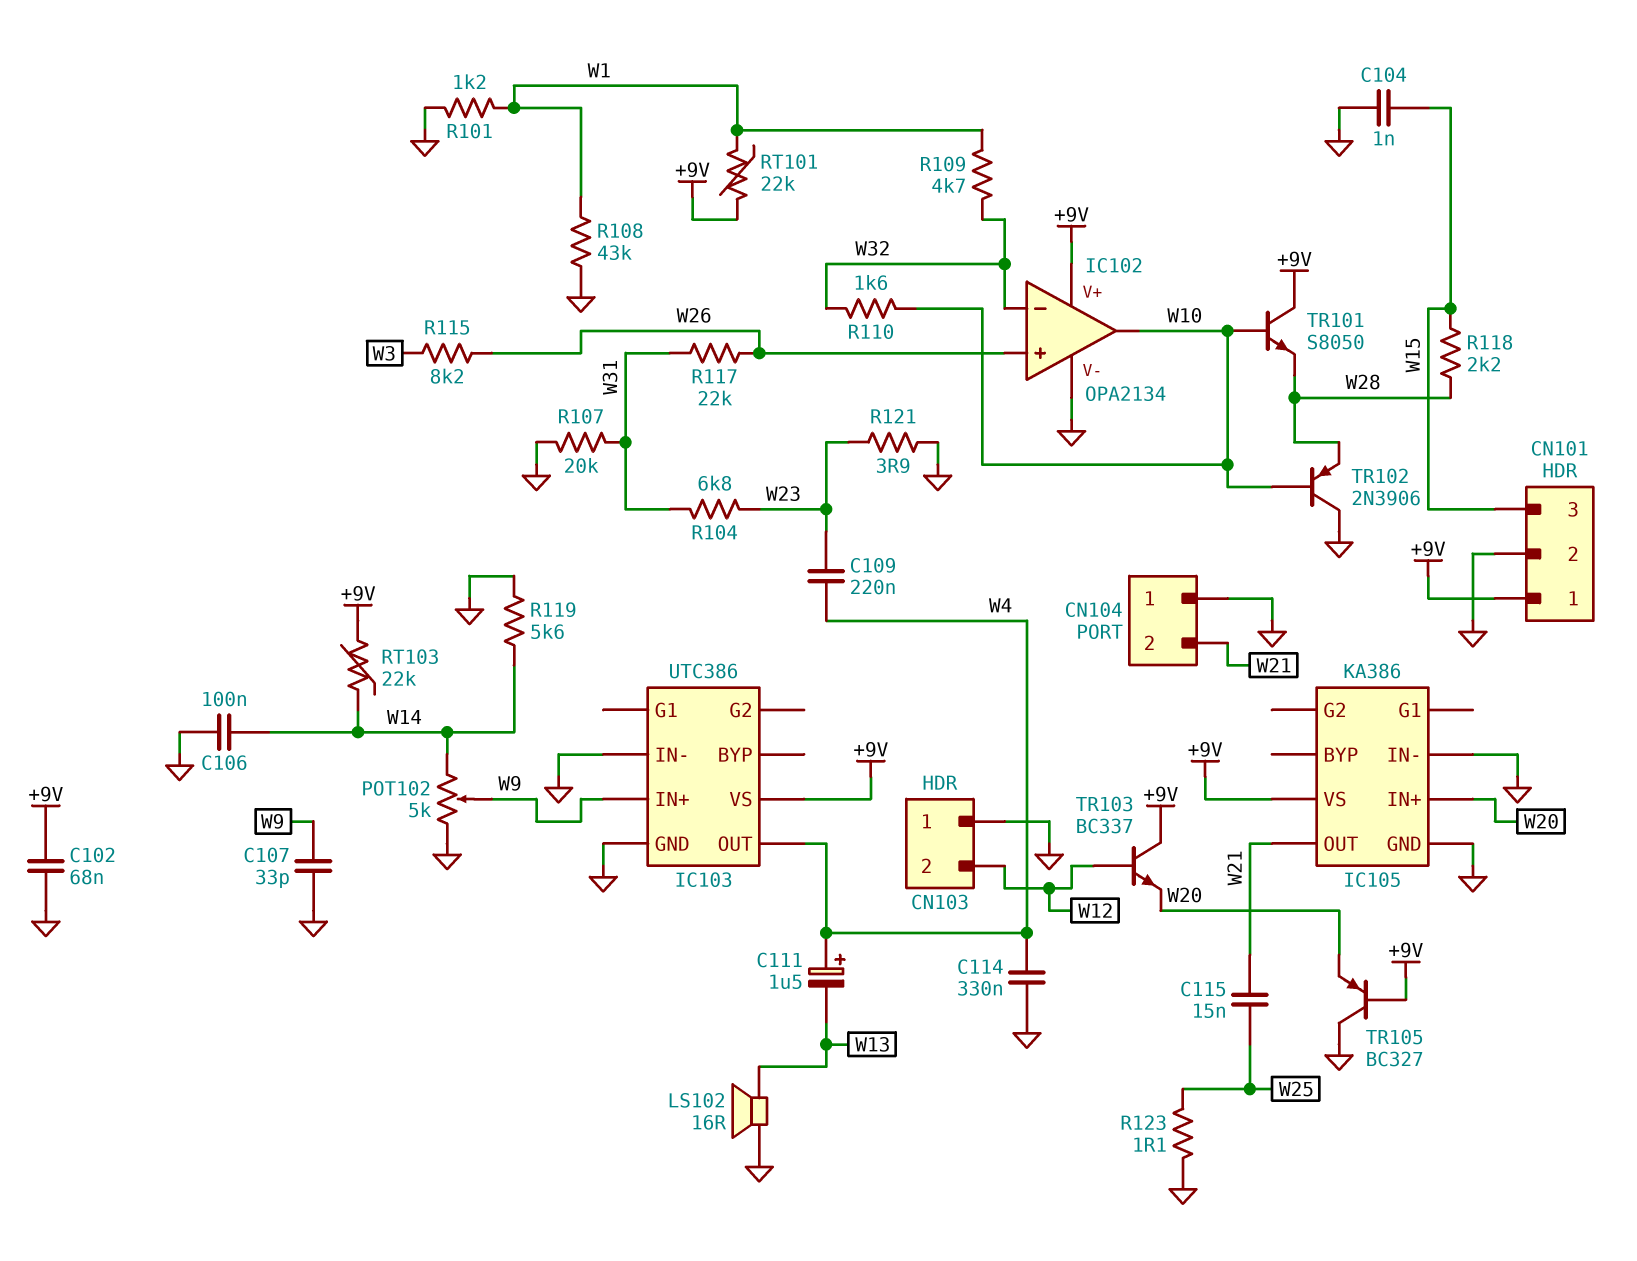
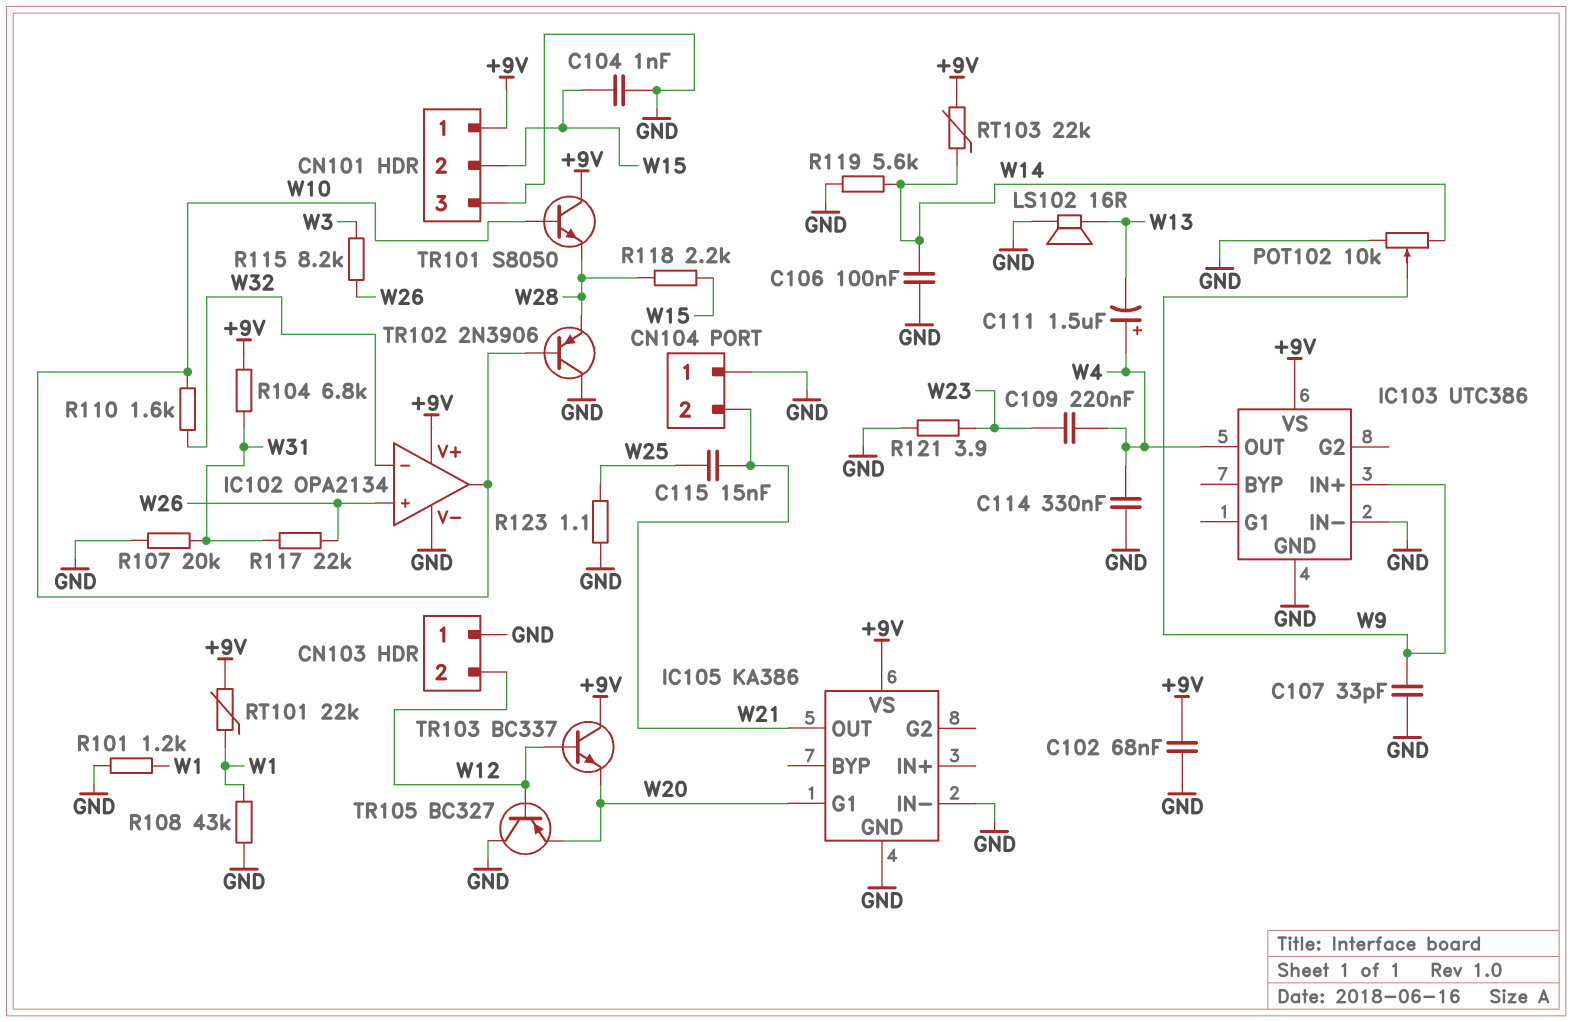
CN101 pin 2: GND -> W15
CN101 pin 3: W15 -> GND
IC105 pin G1: none -> W20
IC105 pin IN+: W20 -> none
POT102: 5k (GND, W14, wiper W9) -> 10k (GND, W14, wiper W9)
R104: 6.8k (W23, W31) -> 6.8k (+9V, W31)
R109: 4.7k (W1, W32) -> none
TR105: PNP BC327 (B +9V, C GND, E W20) -> PNP BC327 (B W12, C GND, E W20)

